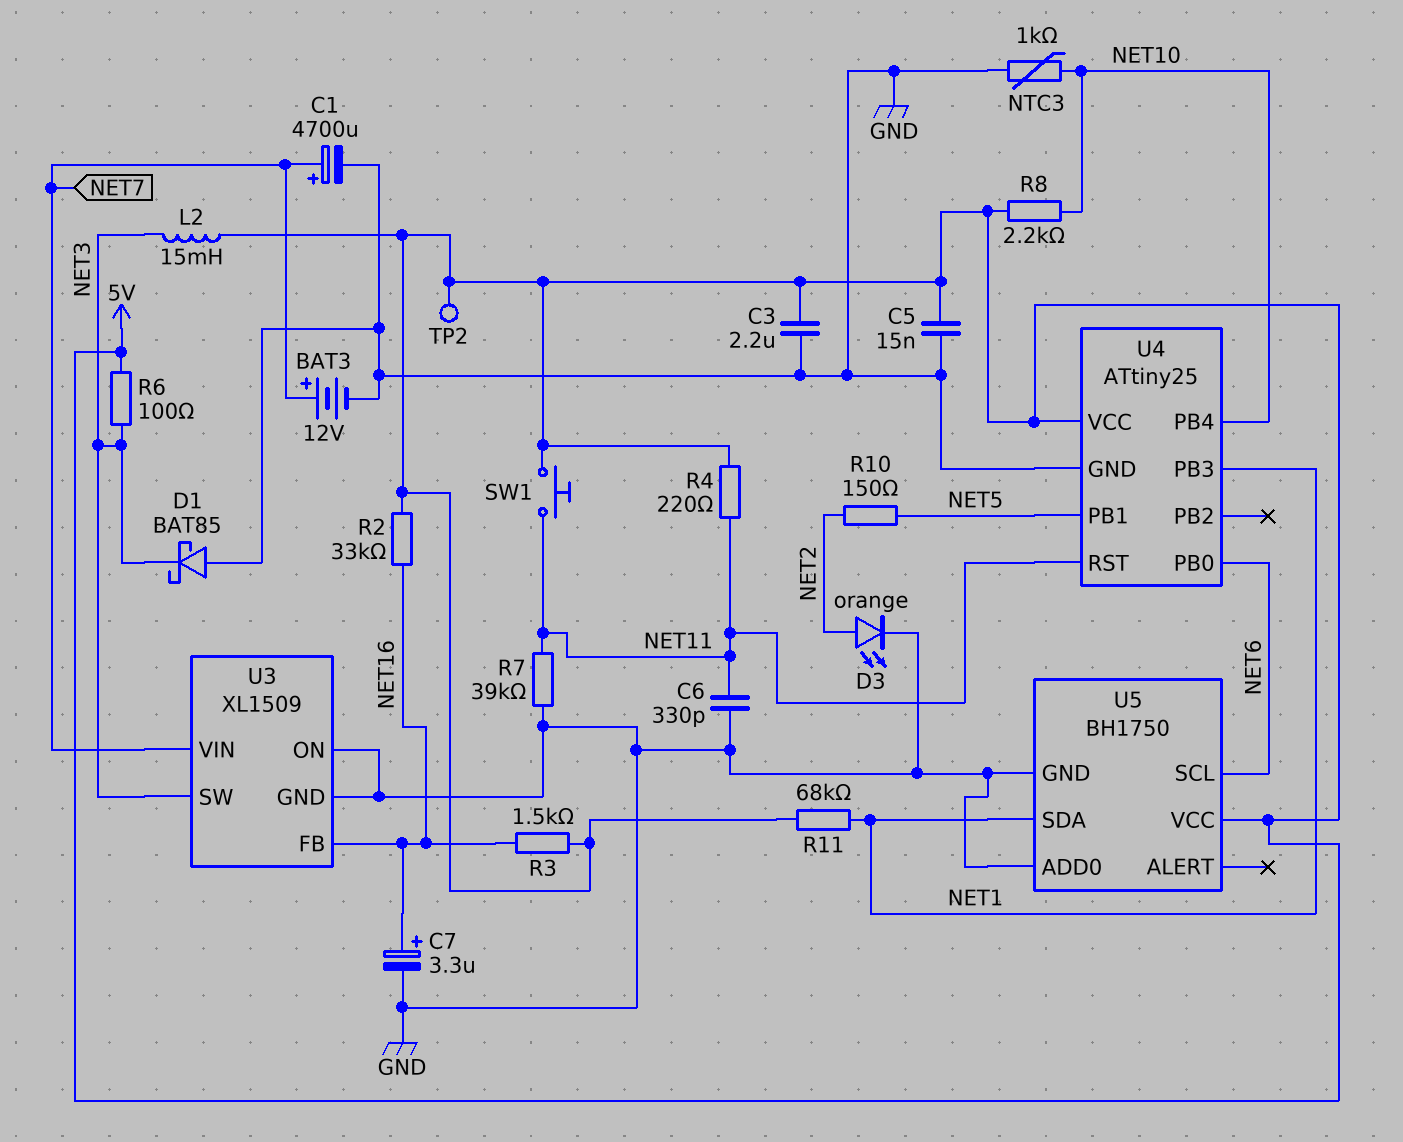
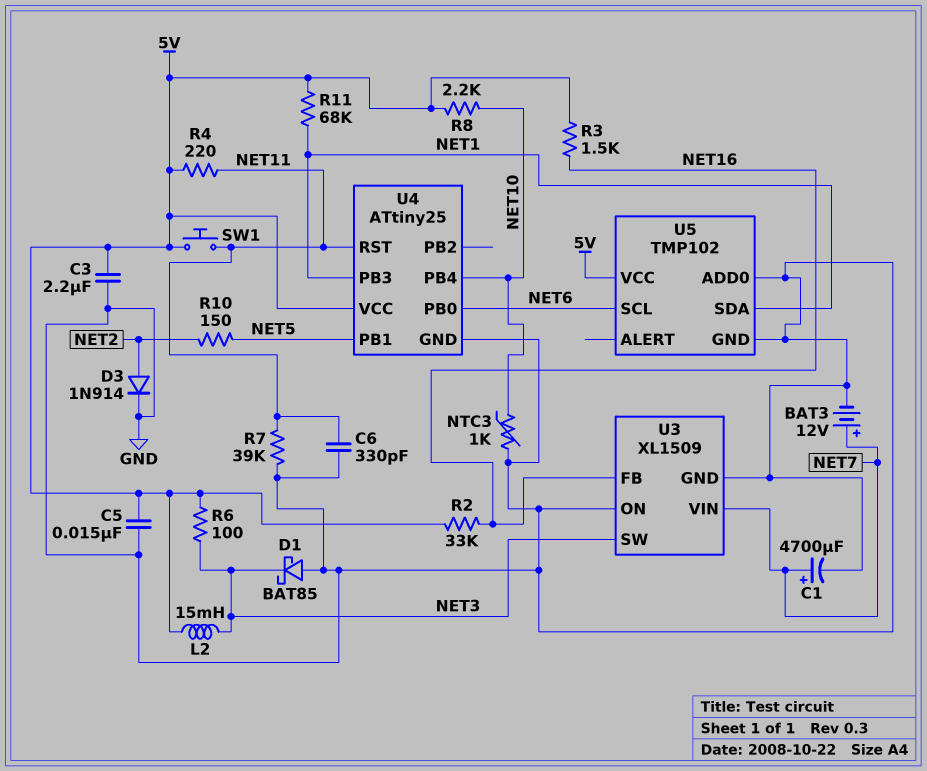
C7: 3.3uF (plus NET16, minus GND) -> none
D3: LED orange (A NET2, K GND) -> diode 1N914 (A NET2, K GND)
TP2: test point (5V) -> none
U5: BH1750 -> TMP102

